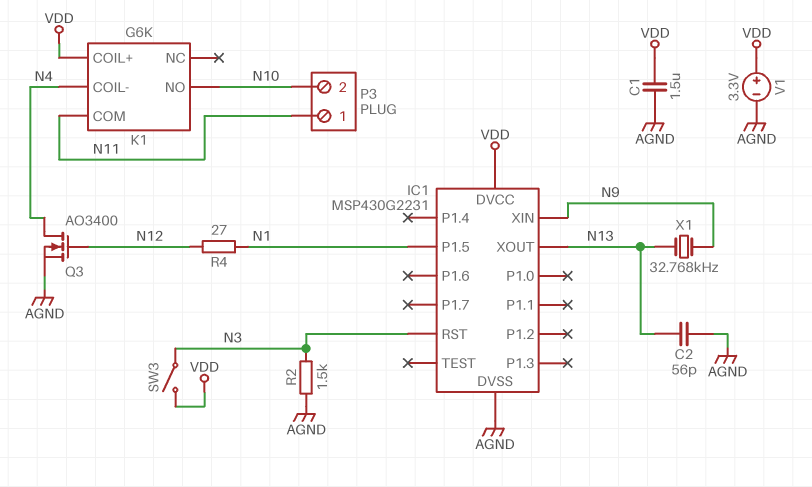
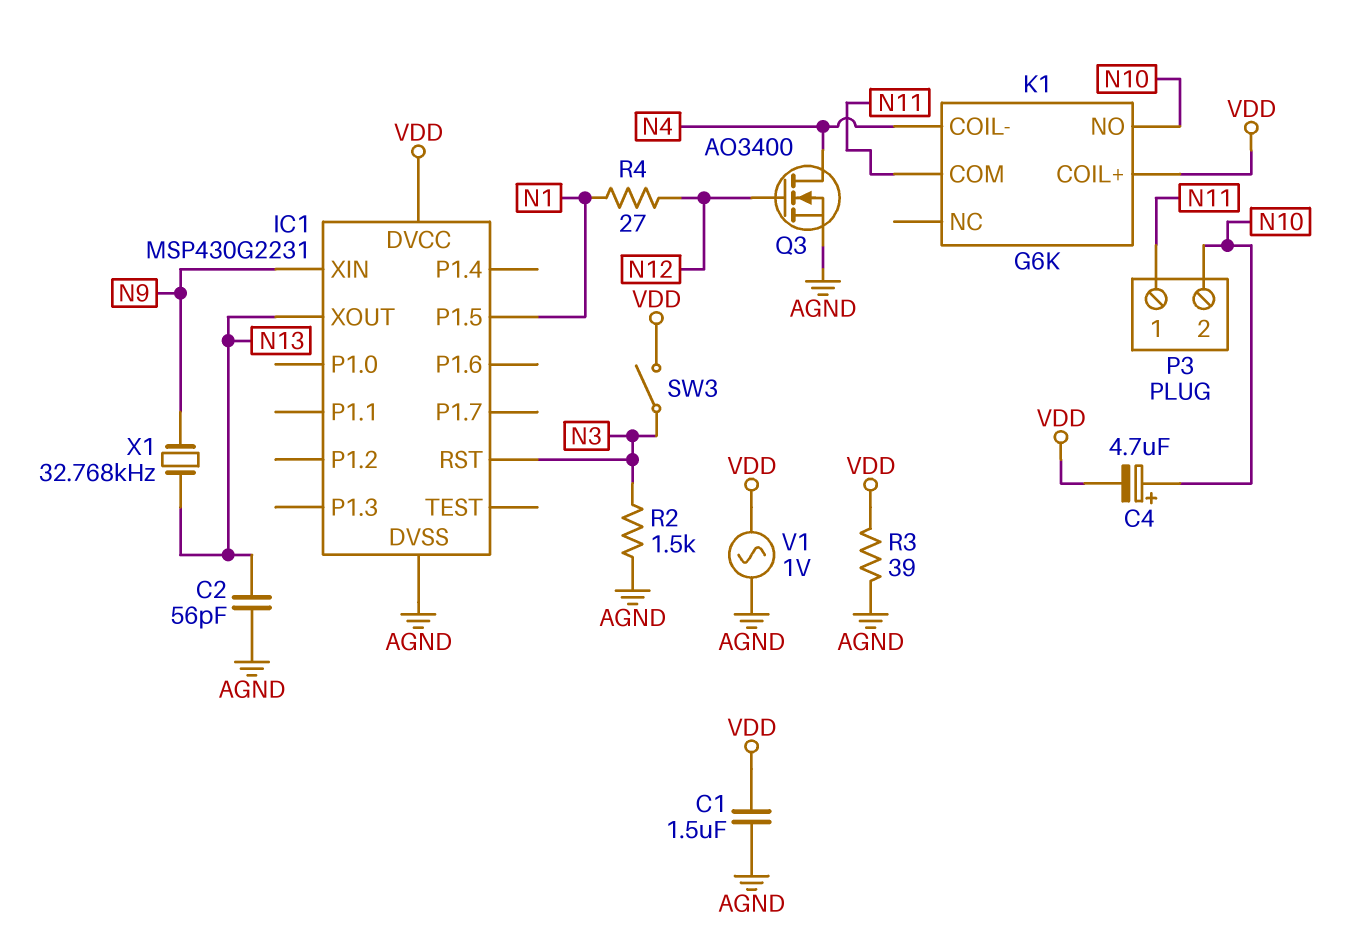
C4: none -> 4.7uF (plus N10, minus VDD)
R3: none -> 39 (AGND, VDD)
V1: 3.3V (plus VDD, minus AGND) -> AC 1V (AGND, VDD)

